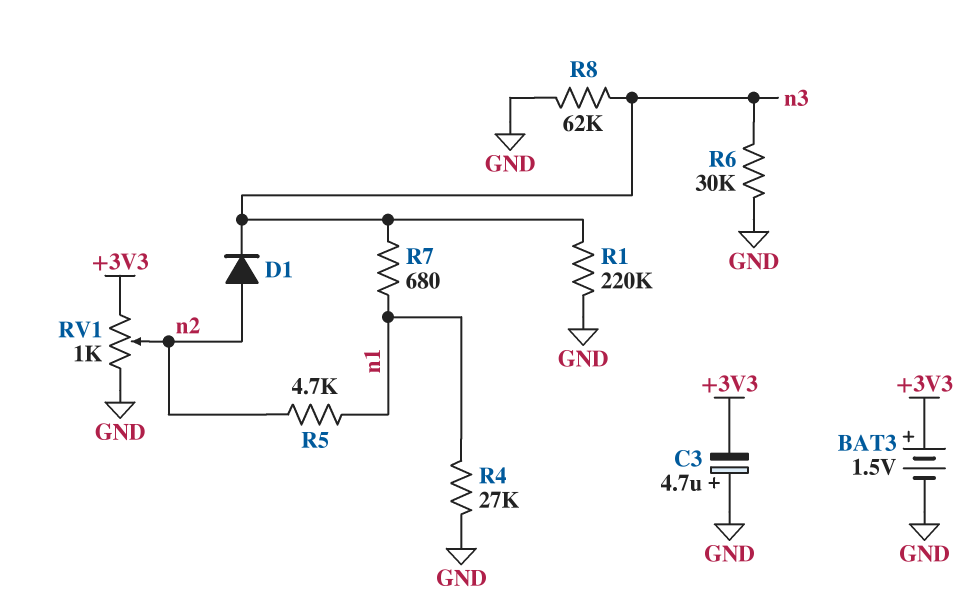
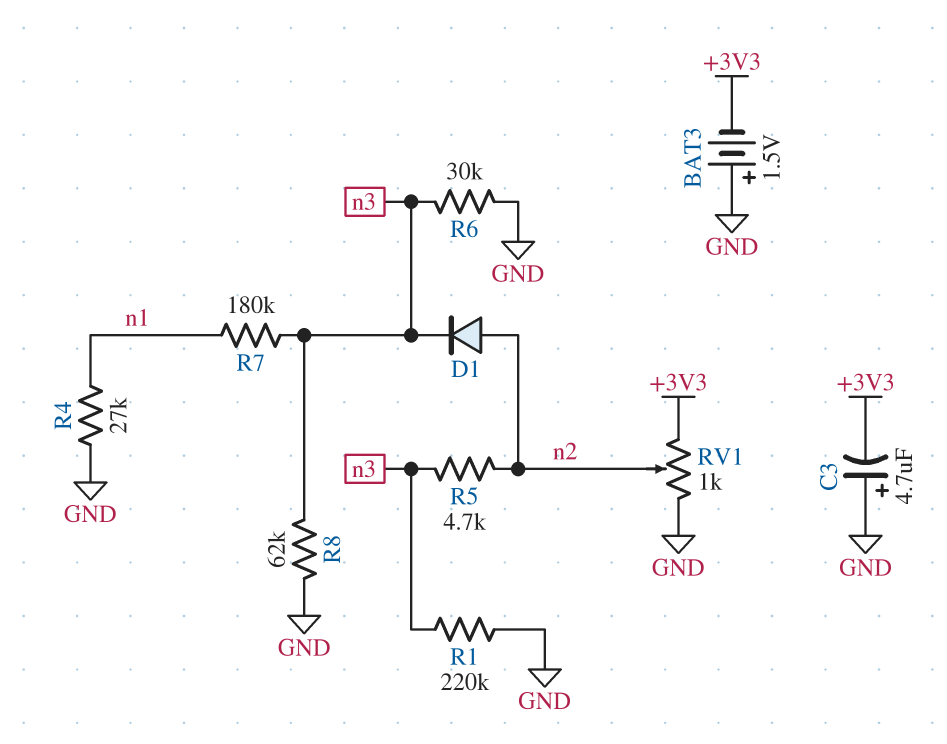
BAT3: 1.5V (plus +3V3, minus GND) -> 1.5V (plus GND, minus +3V3)
R5: 4.7k (n1, n2) -> 4.7k (n2, n3)
R7: 680 (n1, n3) -> 180k (n1, n3)

